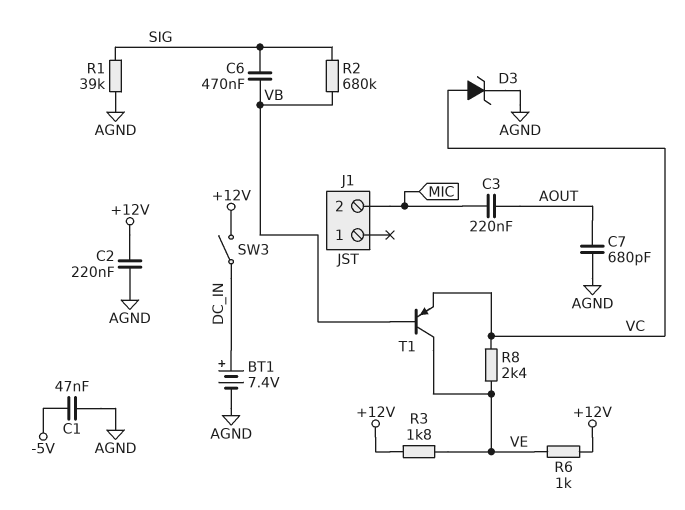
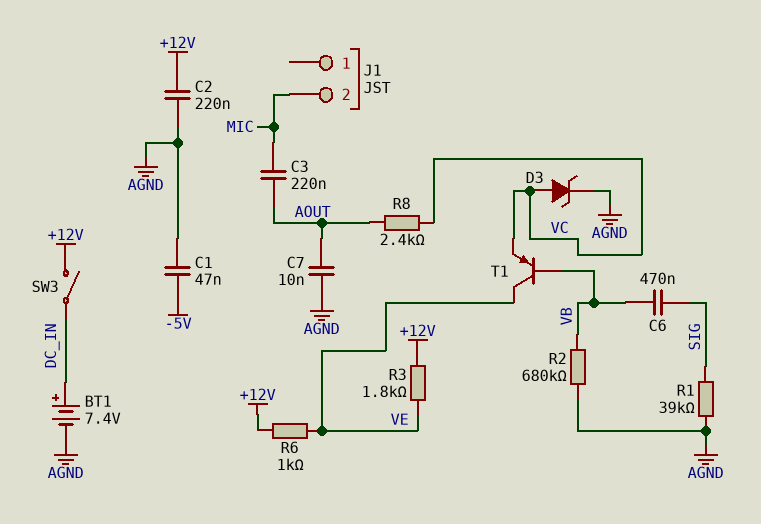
C7: 680pF (AGND, AOUT) -> 10nF (AGND, AOUT)
R2: 680k (SIG, VB) -> 680k (AGND, VB)
R8: 2.4k (VC, VE) -> 2.4k (AOUT, VC)

